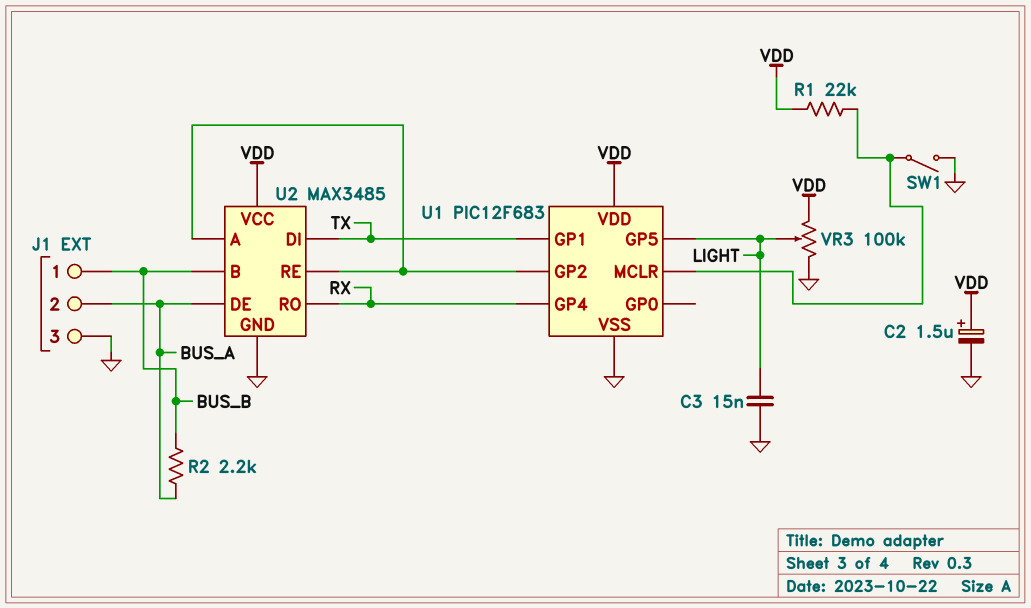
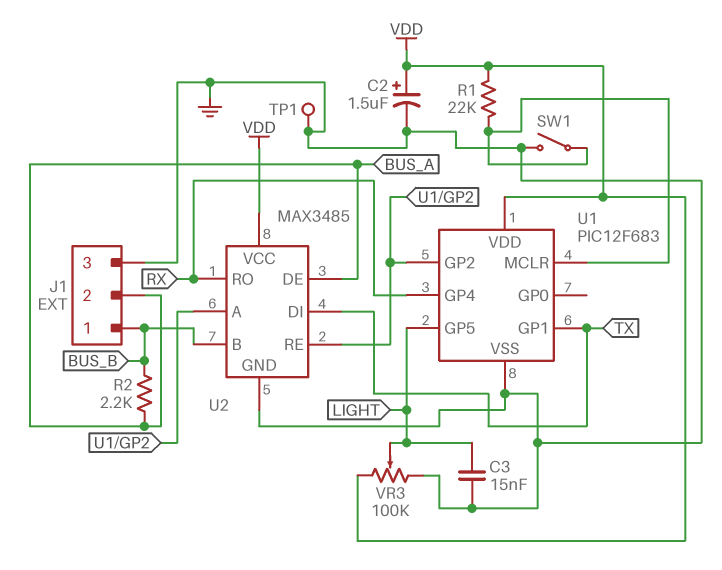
TP1: none -> test point (GND)

